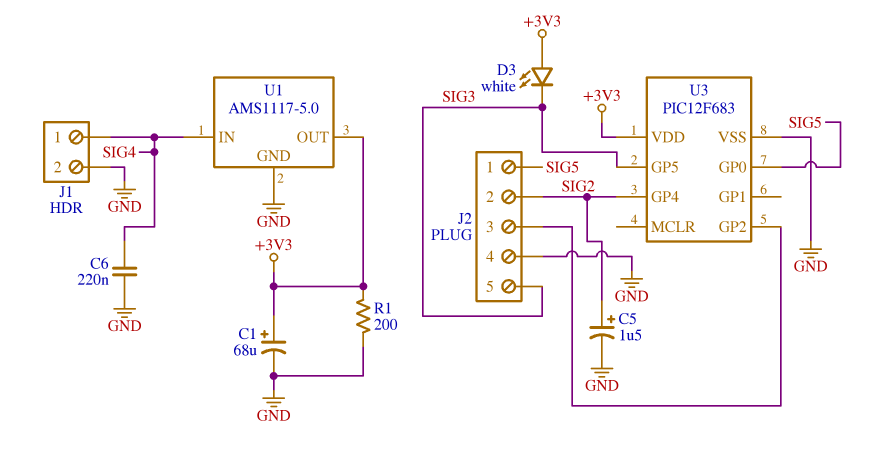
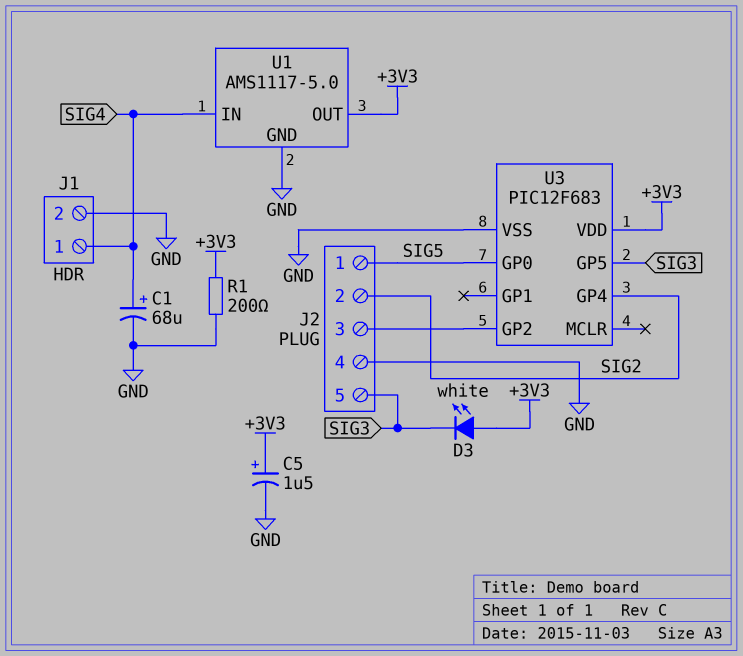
C1: 68uF (plus +3V3, minus GND) -> 68uF (plus SIG4, minus GND)
C5: 1.5uF (plus SIG2, minus GND) -> 1.5uF (plus +3V3, minus GND)
C6: 220nF (GND, SIG4) -> none

